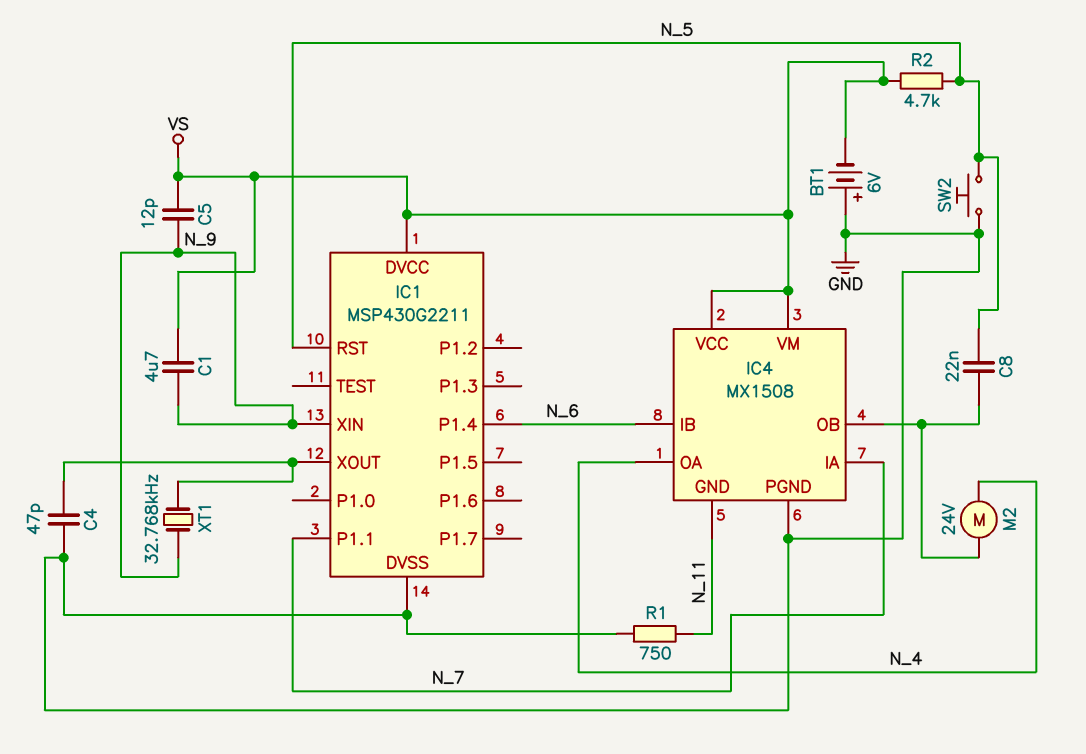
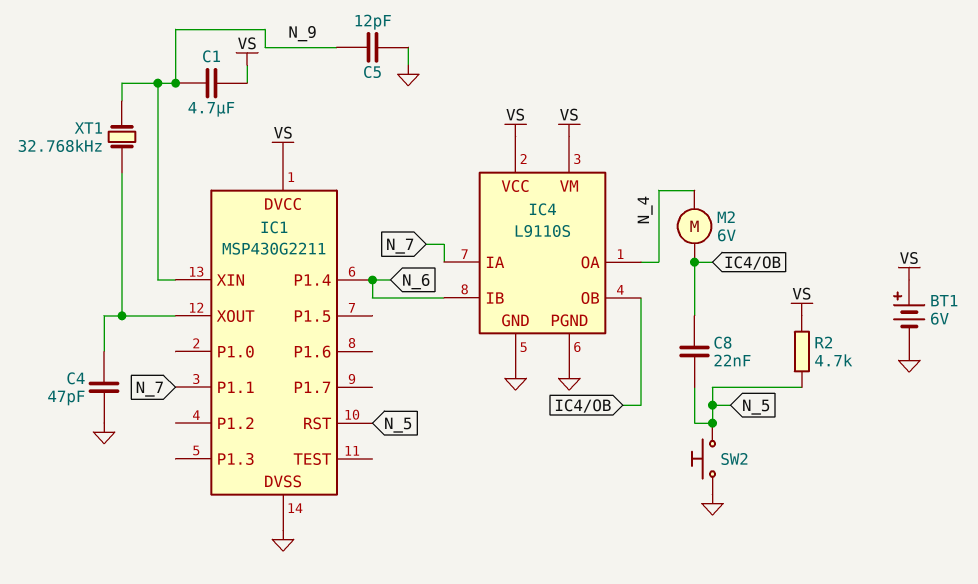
BT1: 6V (plus GND, minus VS) -> 6V (plus VS, minus GND)
C5: 12pF (N_9, VS) -> 12pF (GND, N_9)
IC4: MX1508 -> L9110S
IC4 pin GND: N_11 -> GND
M2: motor 24V (IC4/OB, N_4) -> motor 6V (IC4/OB, N_4)
R1: 750 (GND, N_11) -> none

